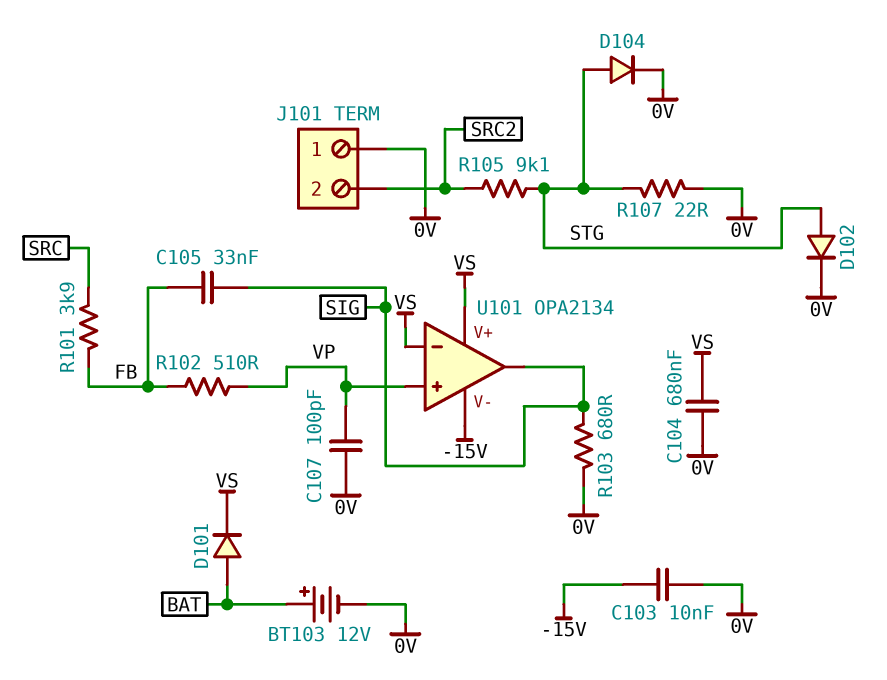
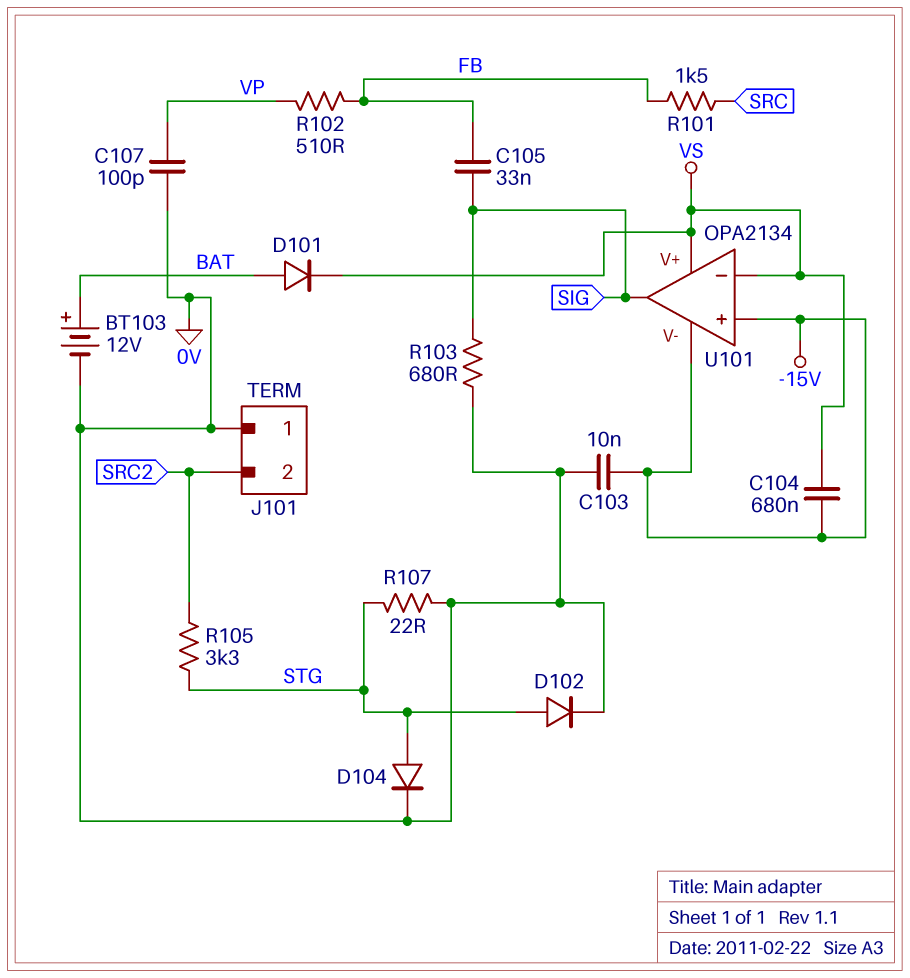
C104: 680nF (0V, VS) -> 680nF (-15V, VS)
R101: 3.9k (FB, SRC) -> 1.5k (FB, SRC)
R105: 9.1k (SRC2, STG) -> 3.3k (SRC2, STG)
U101 pin in+: VP -> -15V

